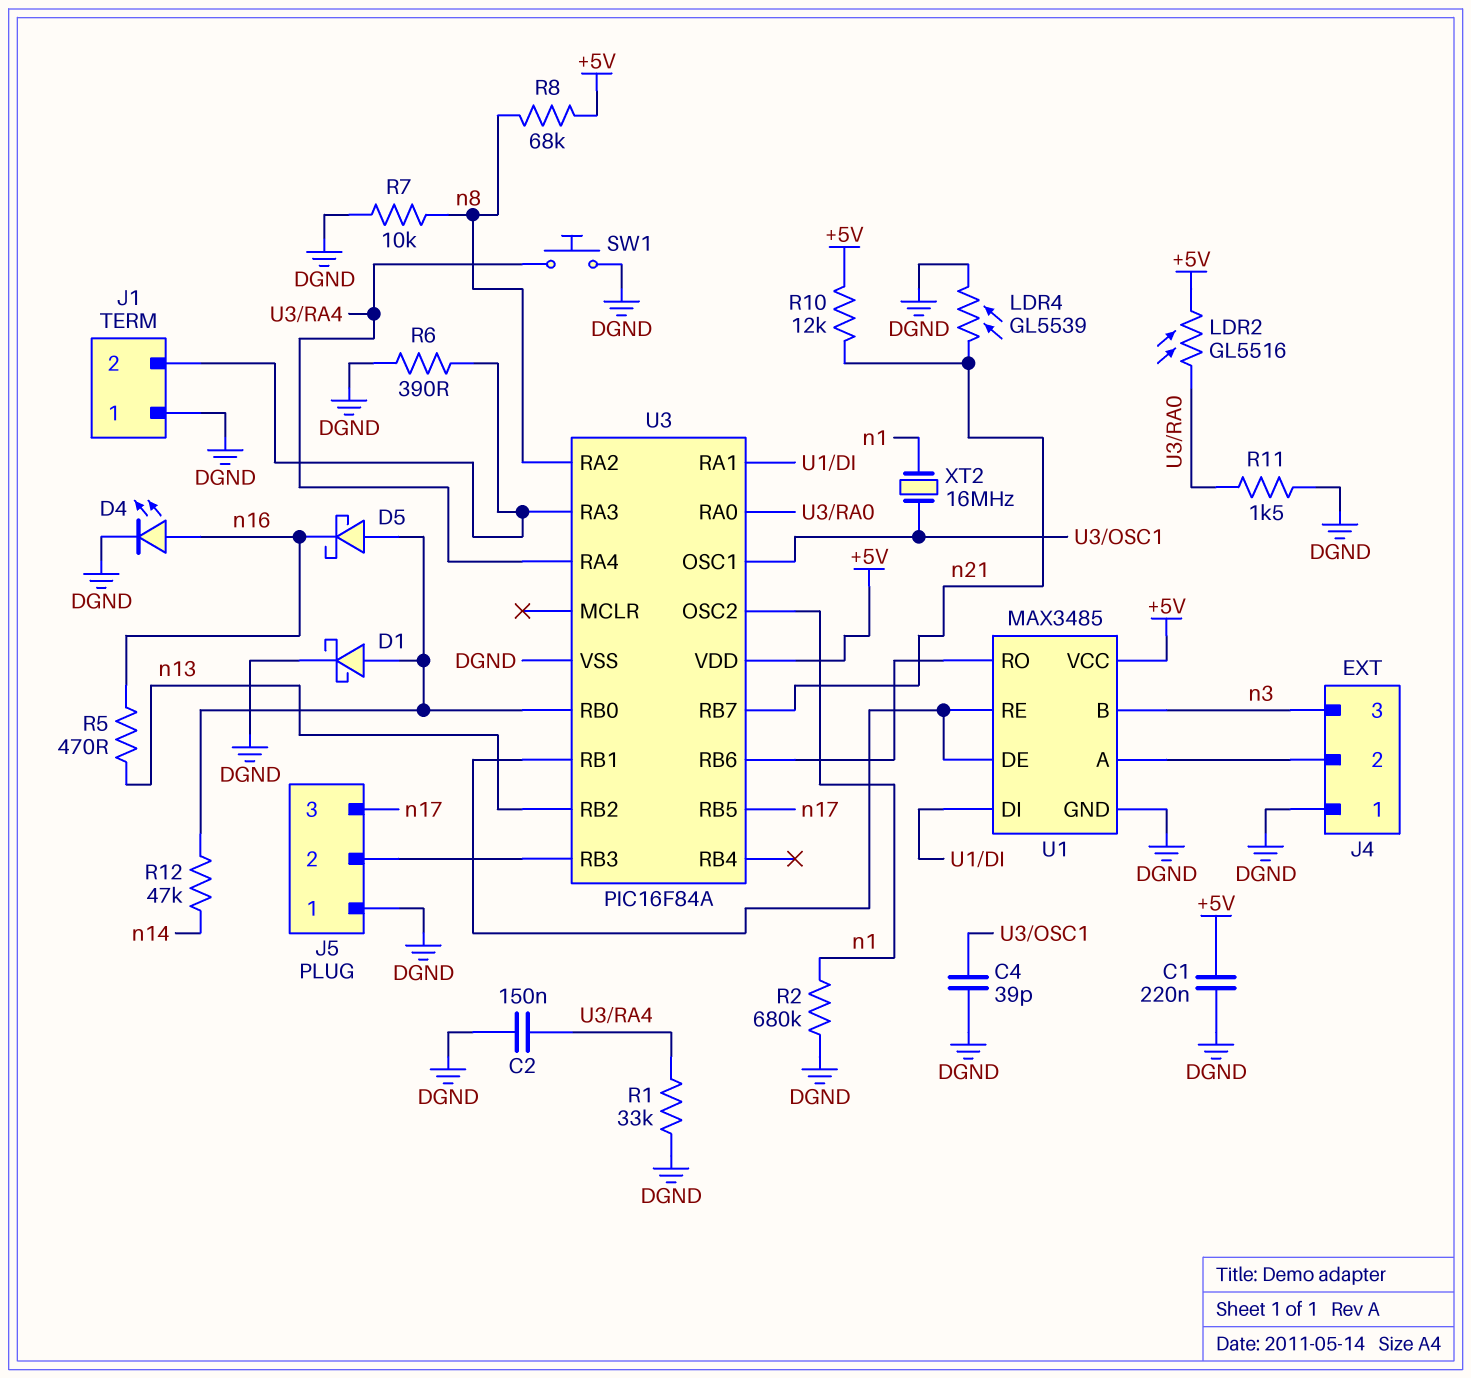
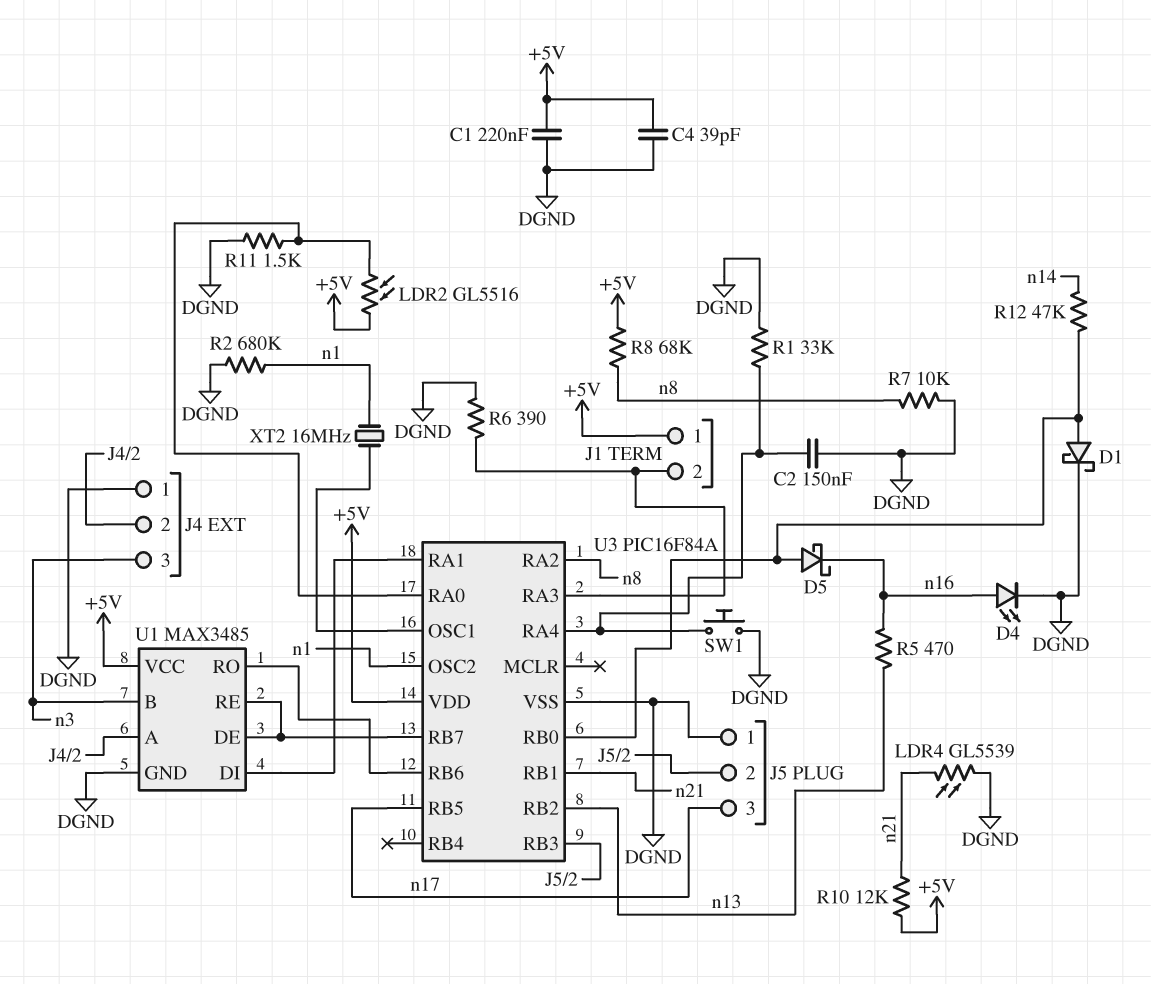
C4: 39pF (DGND, U3/OSC1) -> 39pF (+5V, DGND)
J1 pin 1: DGND -> +5V
U3 pin RB1: U1/DE -> n21
U3 pin RB7: n21 -> U1/DE

